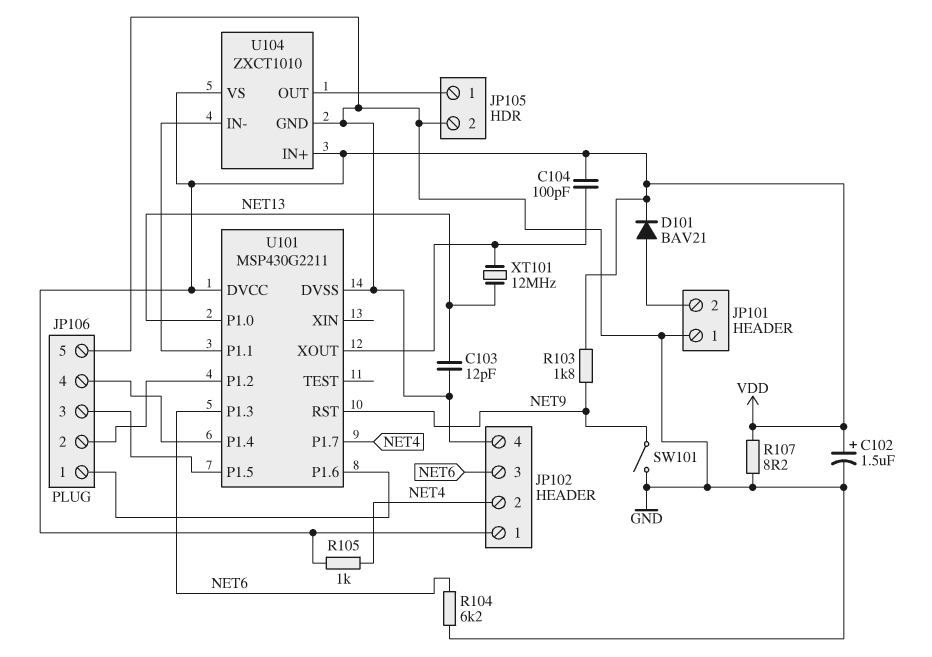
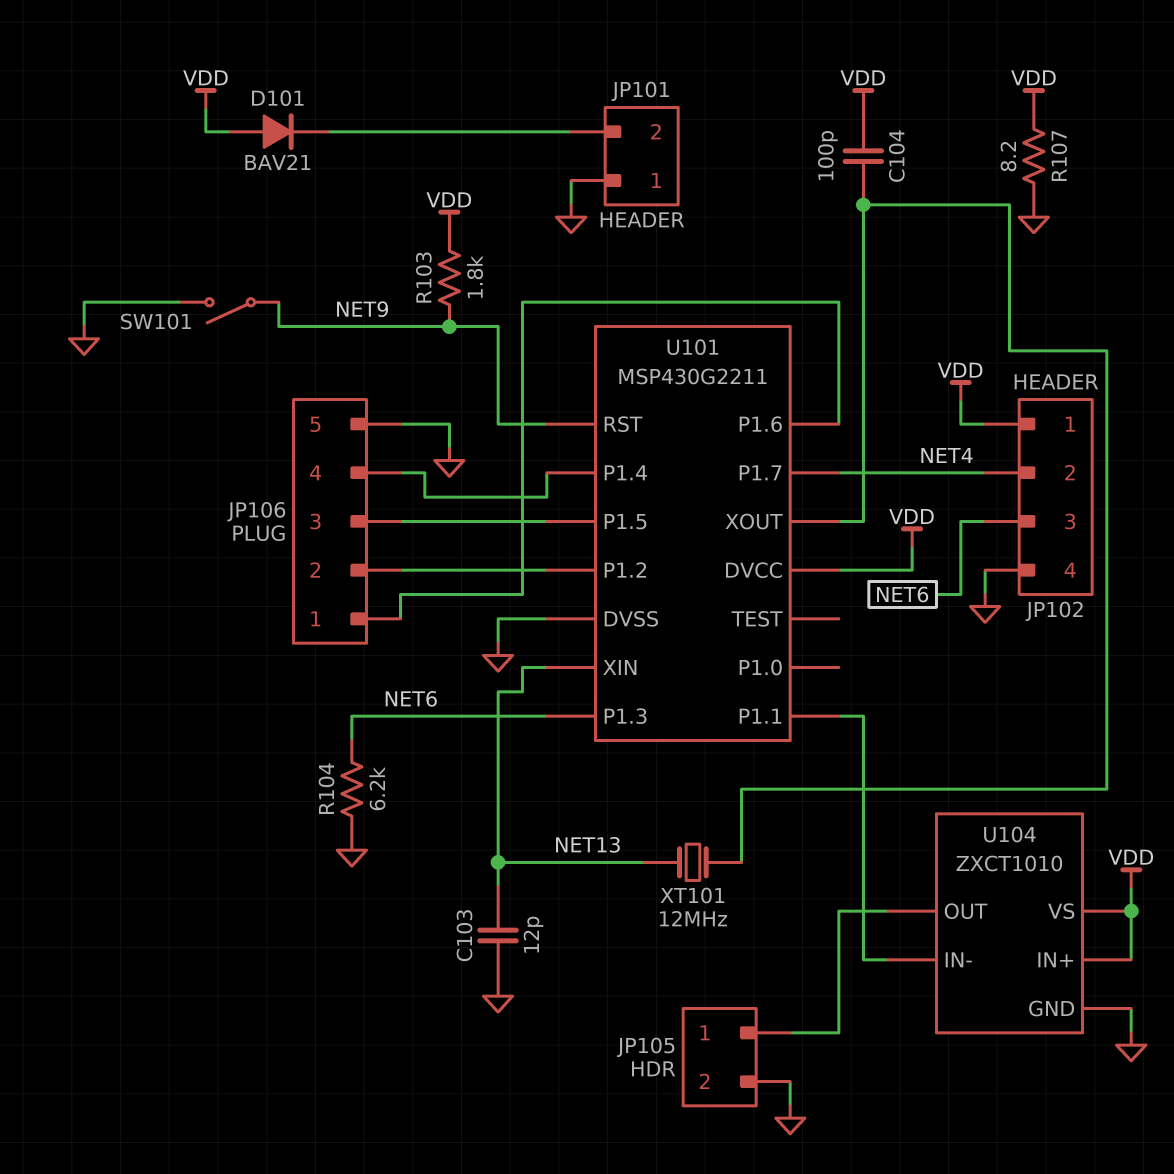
C102: 1.5uF (plus VDD, minus GND) -> none
D101: diode BAV21 (A JP101/2, K VDD) -> diode BAV21 (A VDD, K JP101/2)
R105: 1k (NET4, VDD) -> none
U101 pin P1.0: NET13 -> none
U101 pin XIN: none -> NET13

